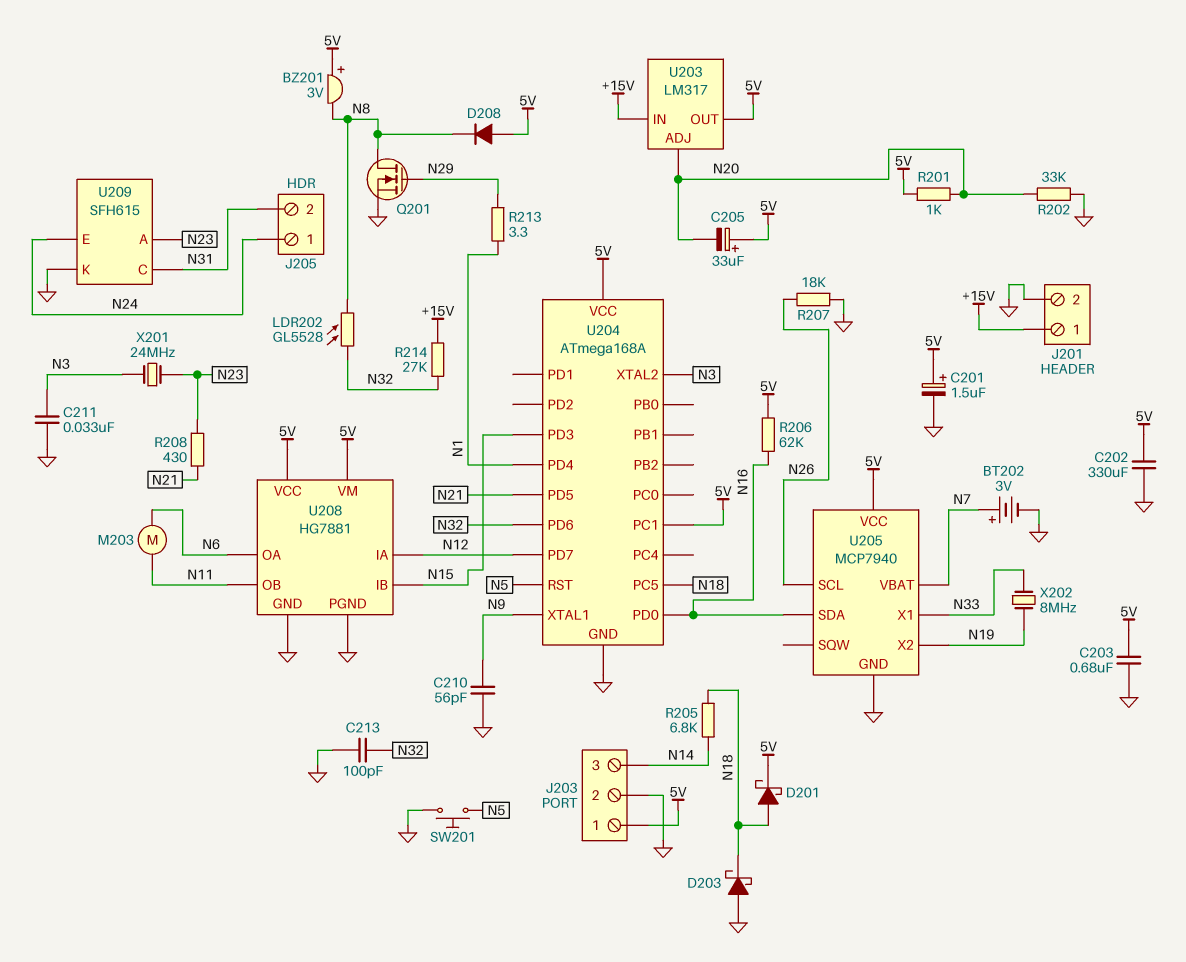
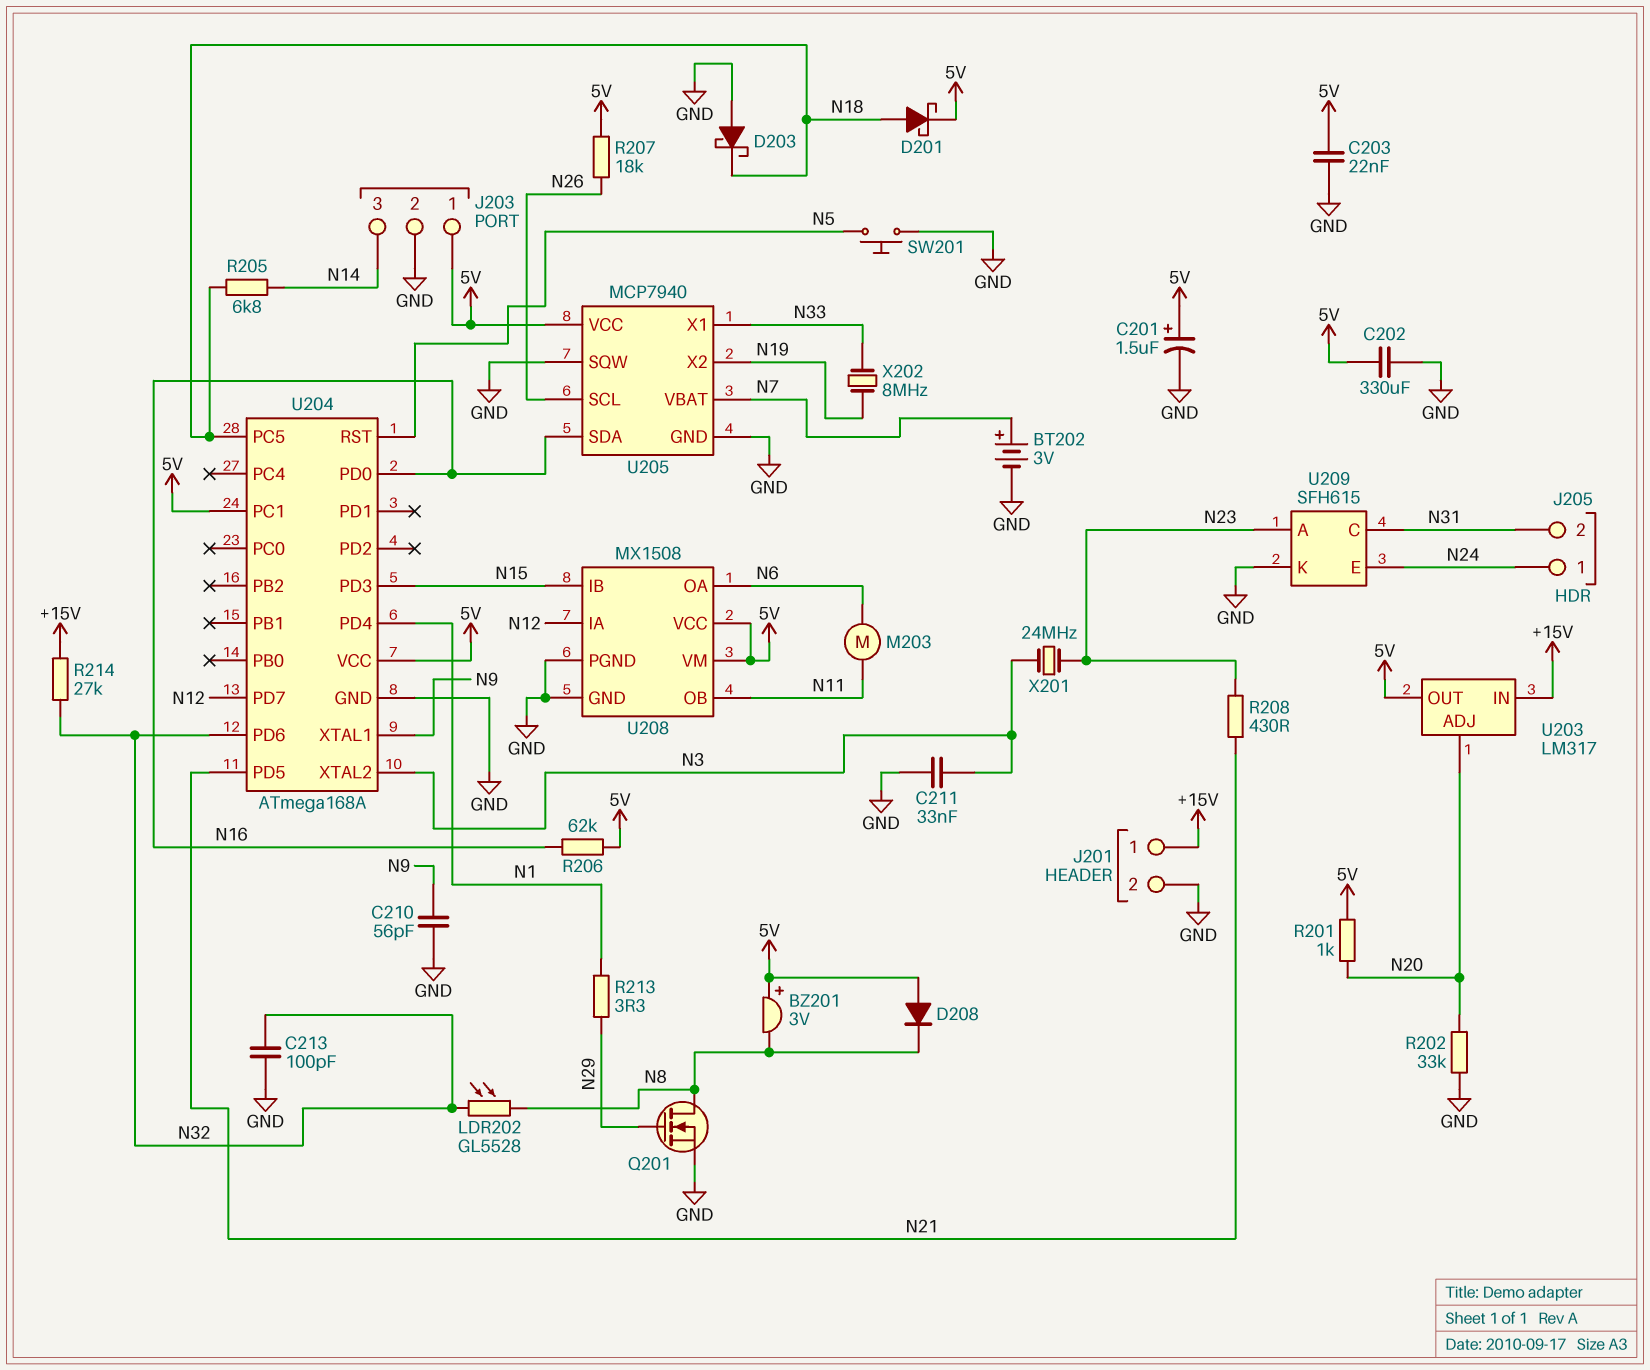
C203: 680nF (5V, GND) -> 22nF (5V, GND)
C205: 33uF (plus 5V, minus N20) -> none
R207: 18k (GND, N26) -> 18k (5V, N26)
U205 pin SQW: none -> GND
U208: HG7881 -> MX1508

